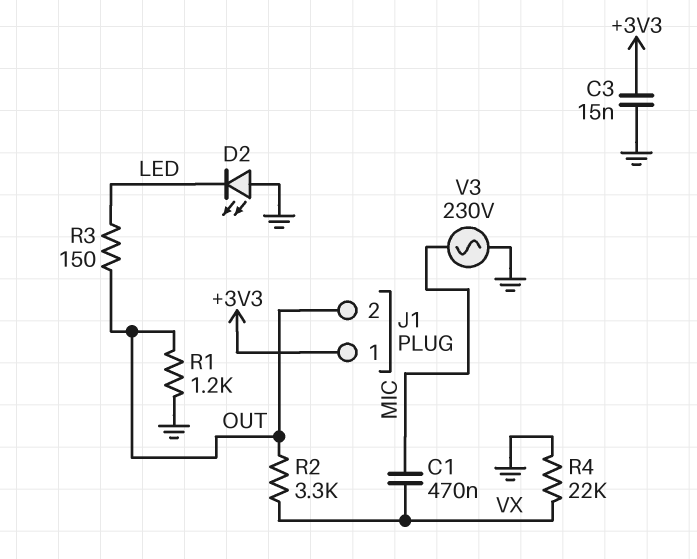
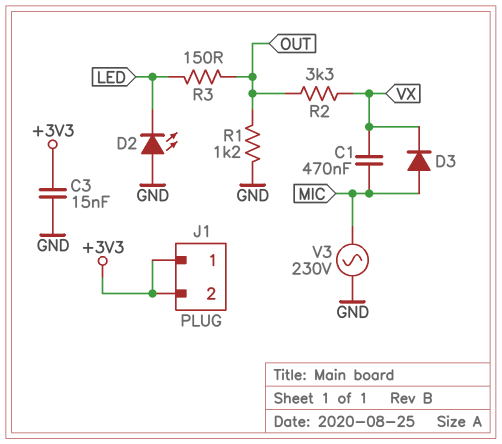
D3: none -> diode (A MIC, K VX)
J1 pin 2: OUT -> +3V3
R4: 22k (GND, VX) -> none

